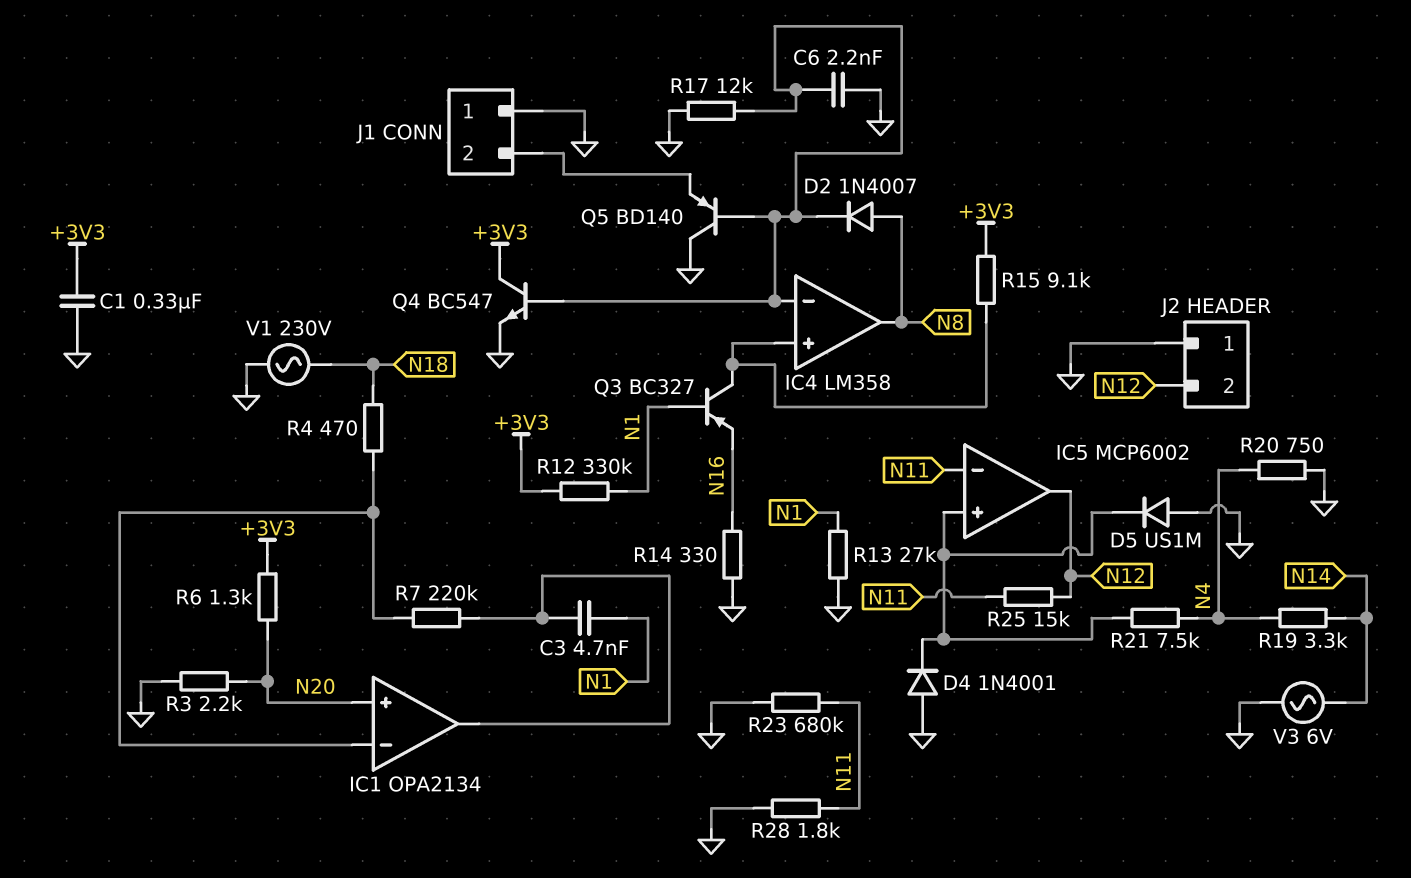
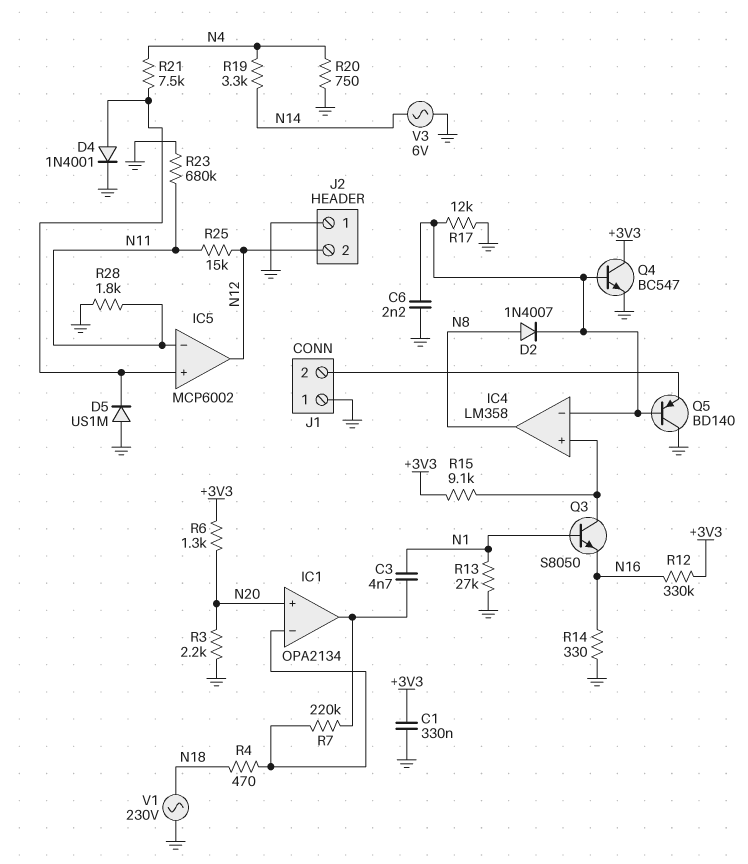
D4: diode 1N4001 (A GND, K IC5/in+) -> diode 1N4001 (A IC5/in+, K GND)
Q3: PNP BC327 (B N1, C IC4/in+, E N16) -> NPN S8050 (B N1, C IC4/in+, E N16)
R12: 330k (+3V3, N1) -> 330k (+3V3, N16)

